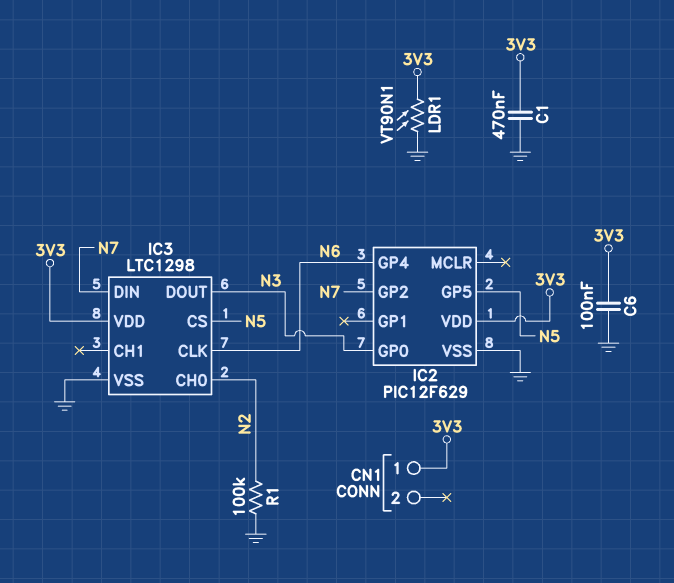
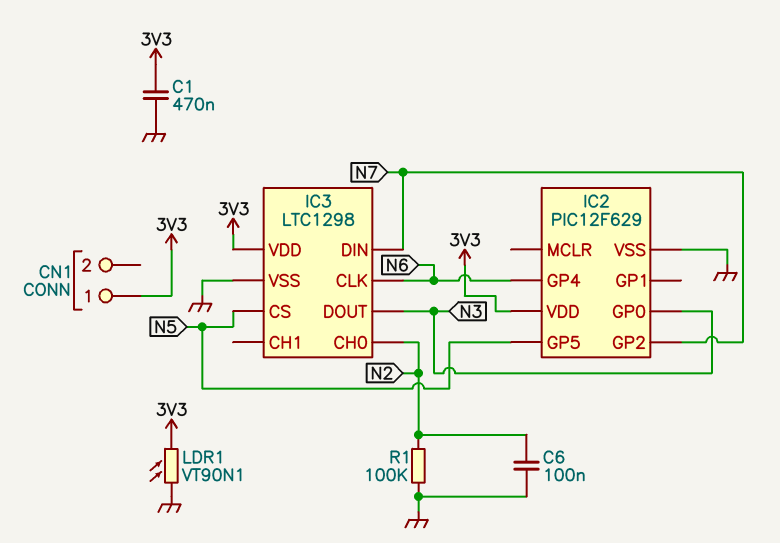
C6: 100nF (3V3, GND) -> 100nF (GND, N2)

